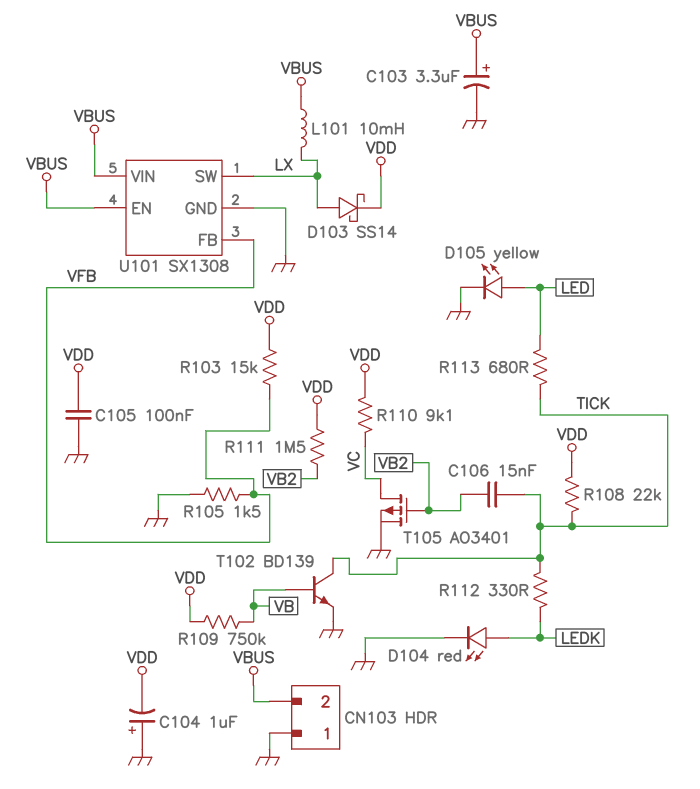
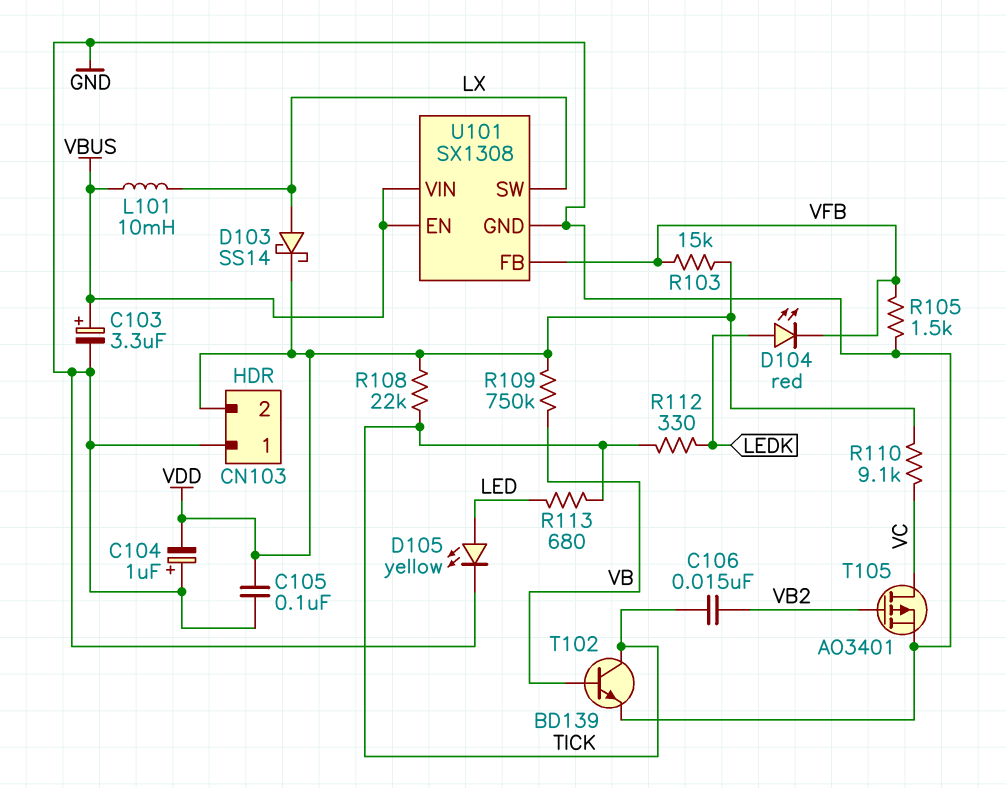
CN103 pin 2: VBUS -> VDD
D104: LED red (A LEDK, K GND) -> LED red (A LEDK, K VFB)
R111: 1.5M (VB2, VDD) -> none

